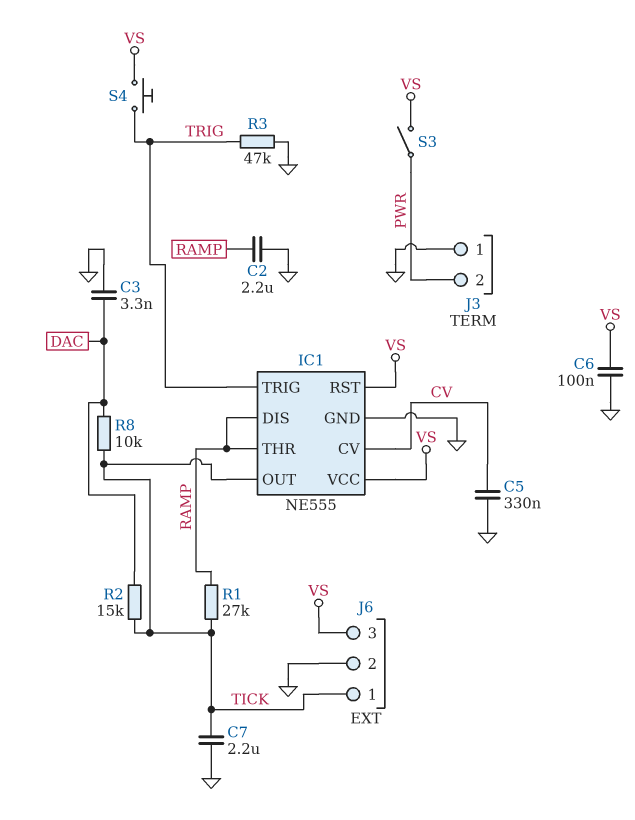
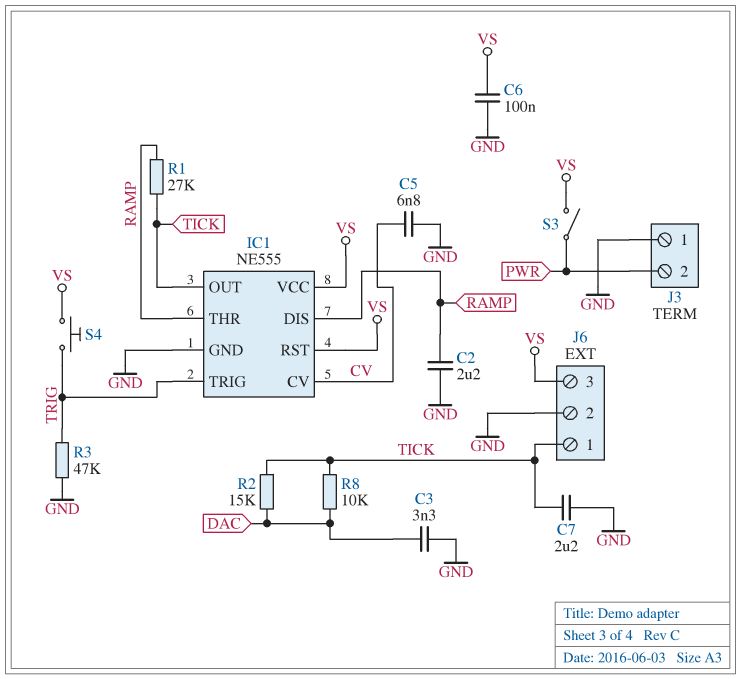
C5: 330nF (CV, GND) -> 6.8nF (CV, GND)

